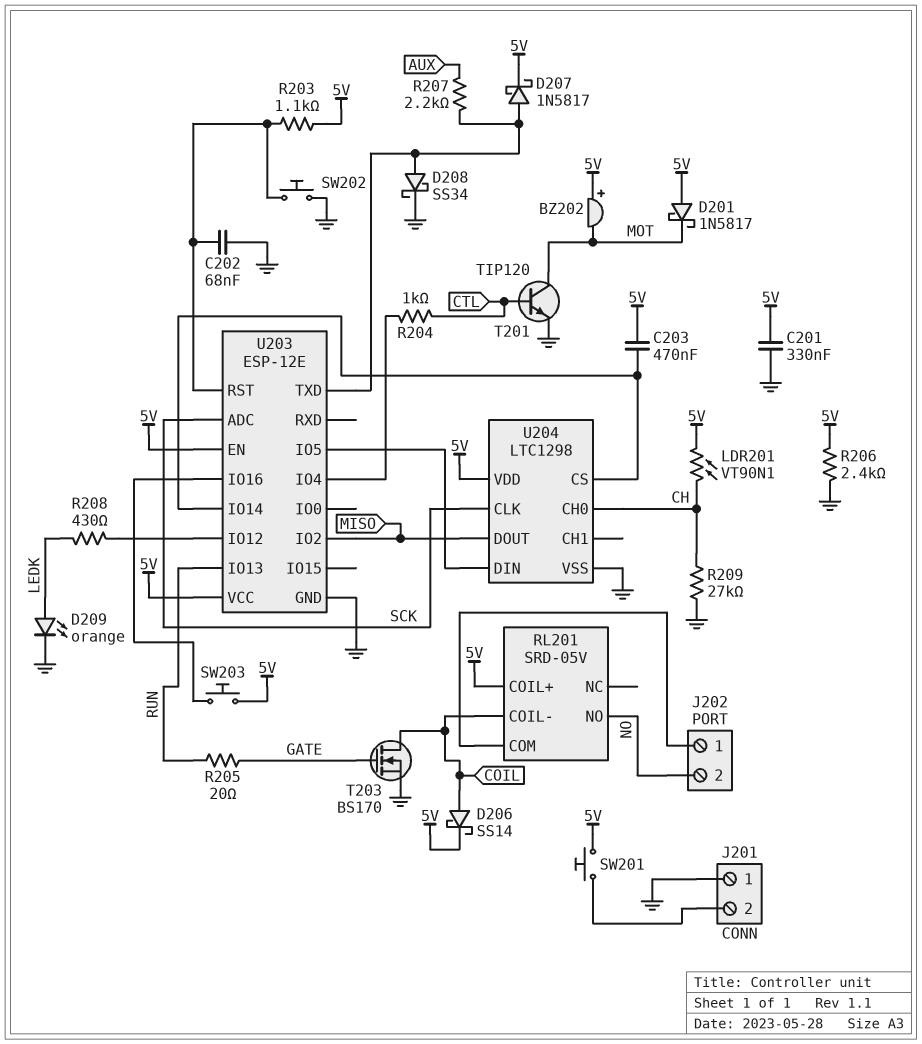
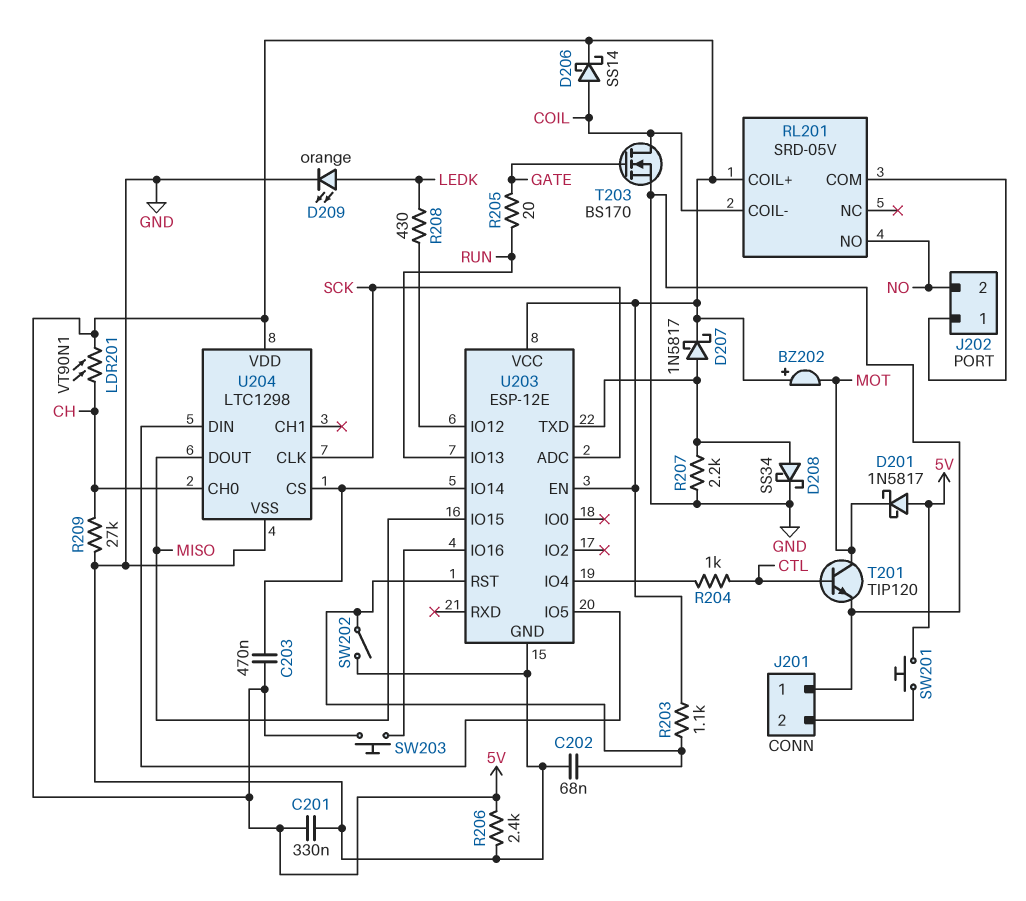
R207: 2.2k (AUX, U203/TXD) -> 2.2k (GND, U203/TXD)
SW202: button (GND, U203/RST) -> switch (GND, U203/RST)
U203 pin IO2: MISO -> none
U203 pin IO15: none -> MISO

